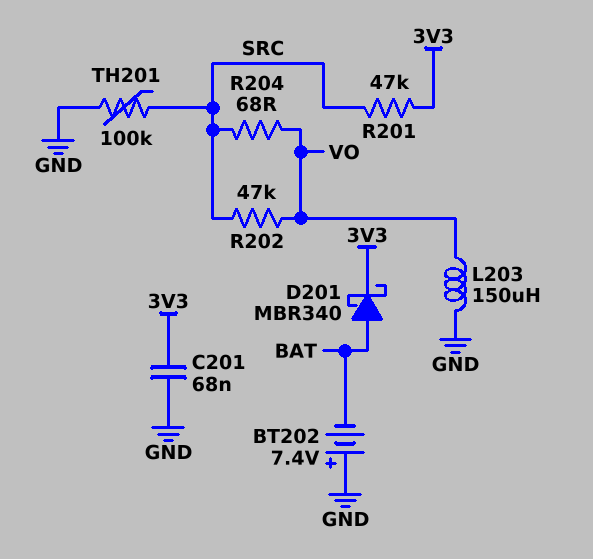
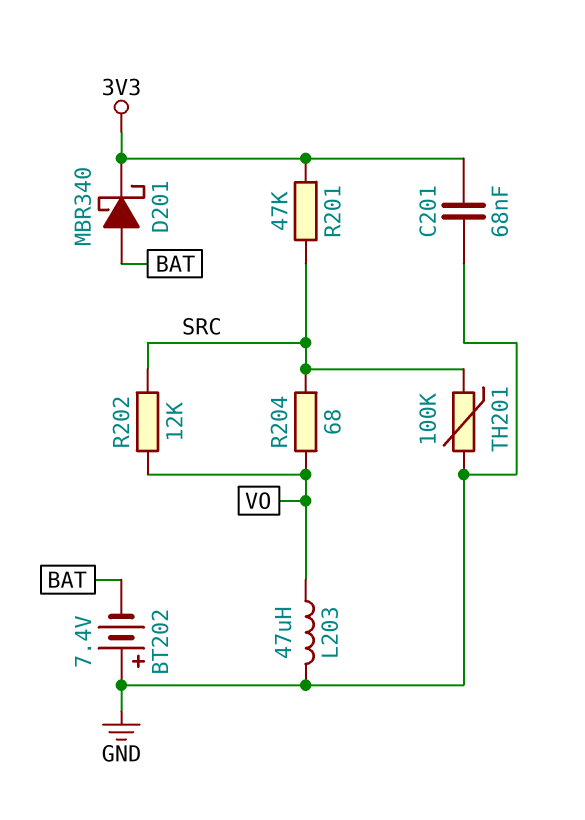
L203: 150uH (GND, VO) -> 47uH (GND, VO)
R202: 47k (SRC, VO) -> 12k (SRC, VO)

